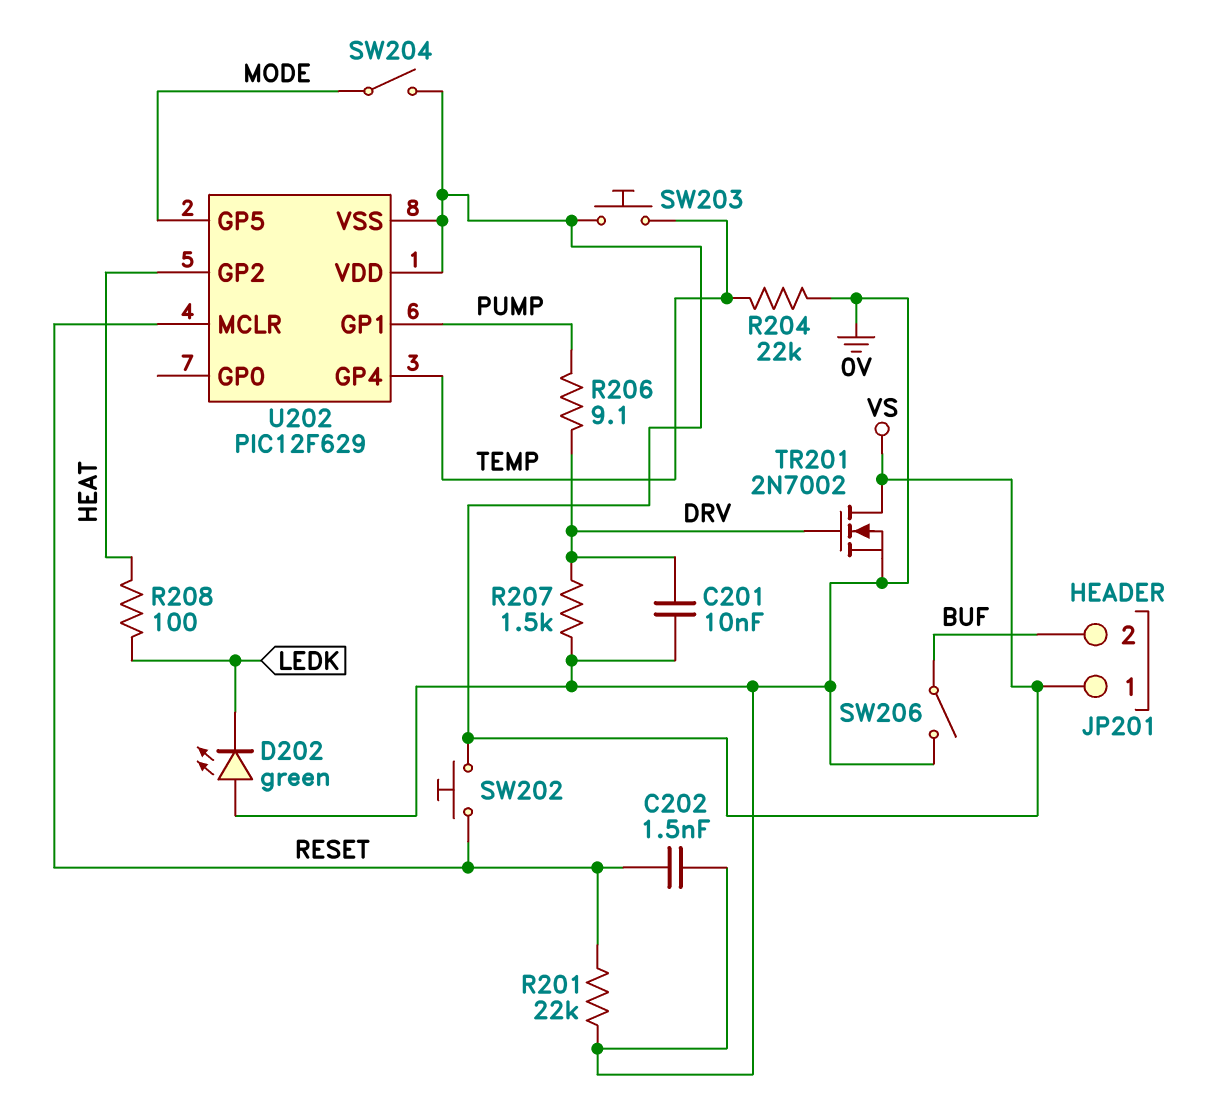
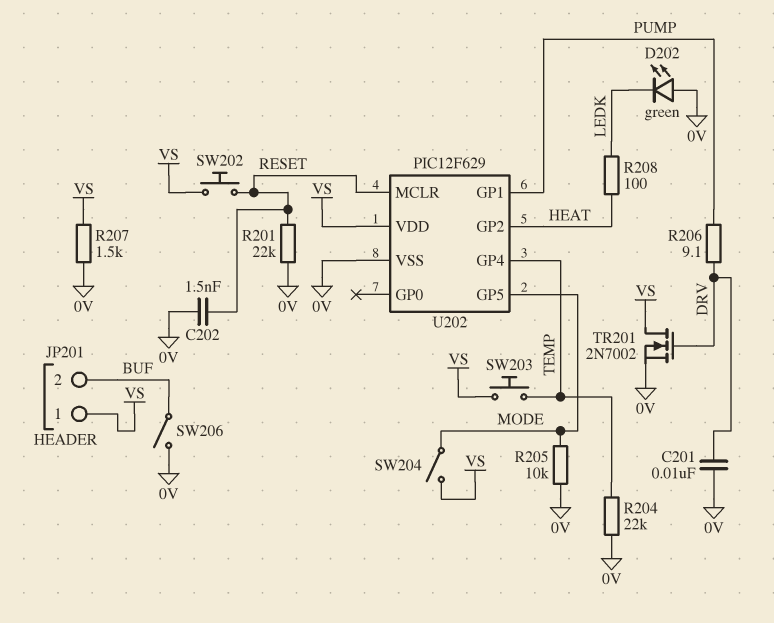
R205: none -> 10k (0V, MODE)
R207: 1.5k (0V, DRV) -> 1.5k (0V, VS)
U202 pin VSS: VS -> 0V

